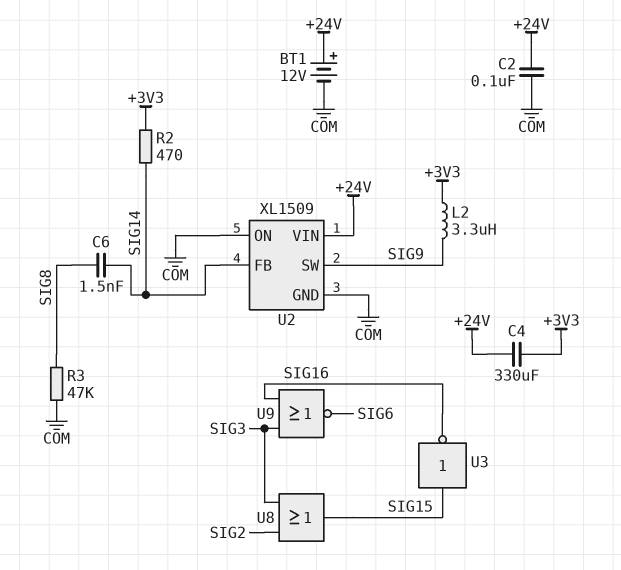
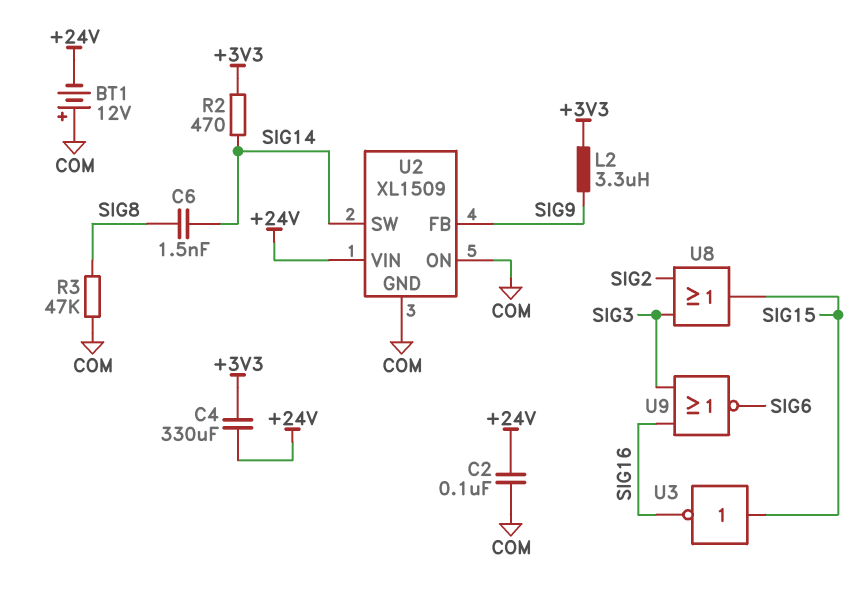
BT1: 12V (plus +24V, minus COM) -> 12V (plus COM, minus +24V)
U2 pin FB: SIG14 -> SIG9
U2 pin SW: SIG9 -> SIG14

